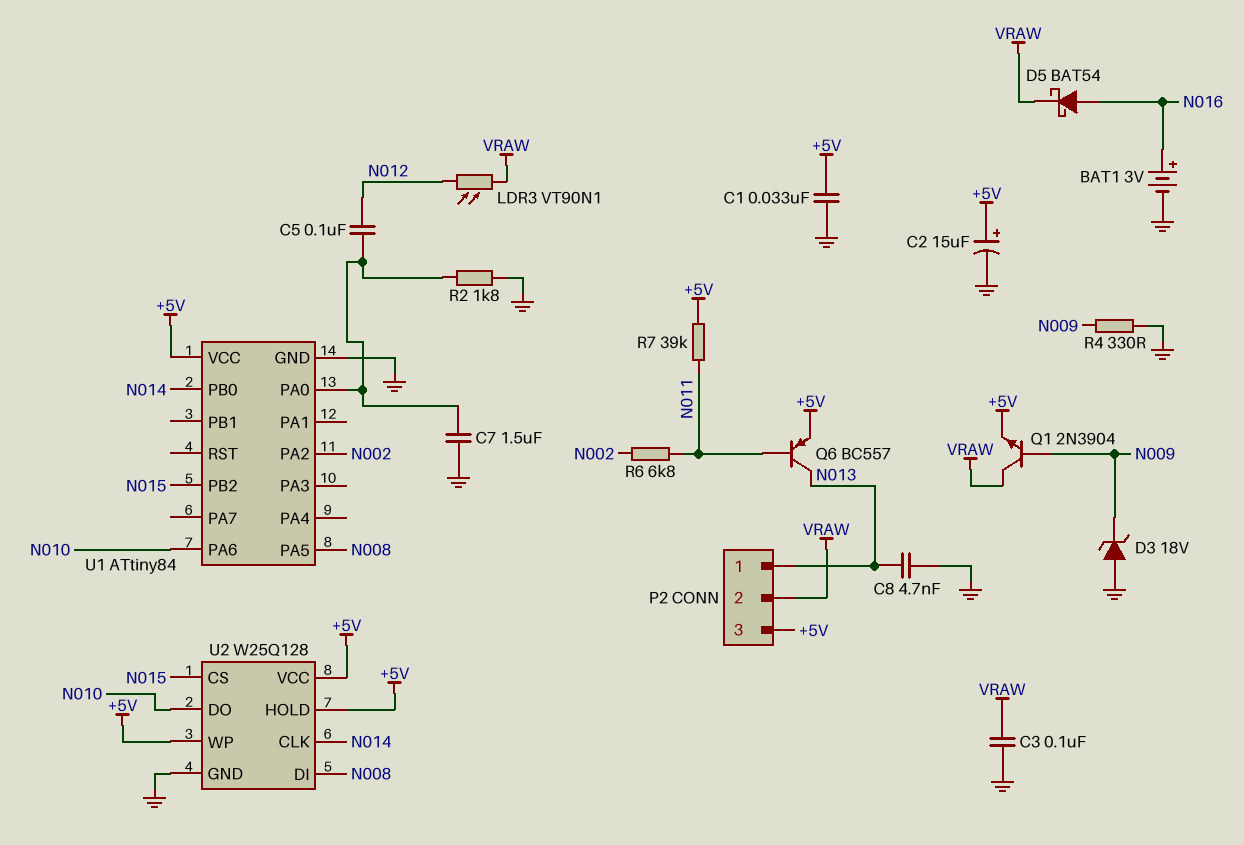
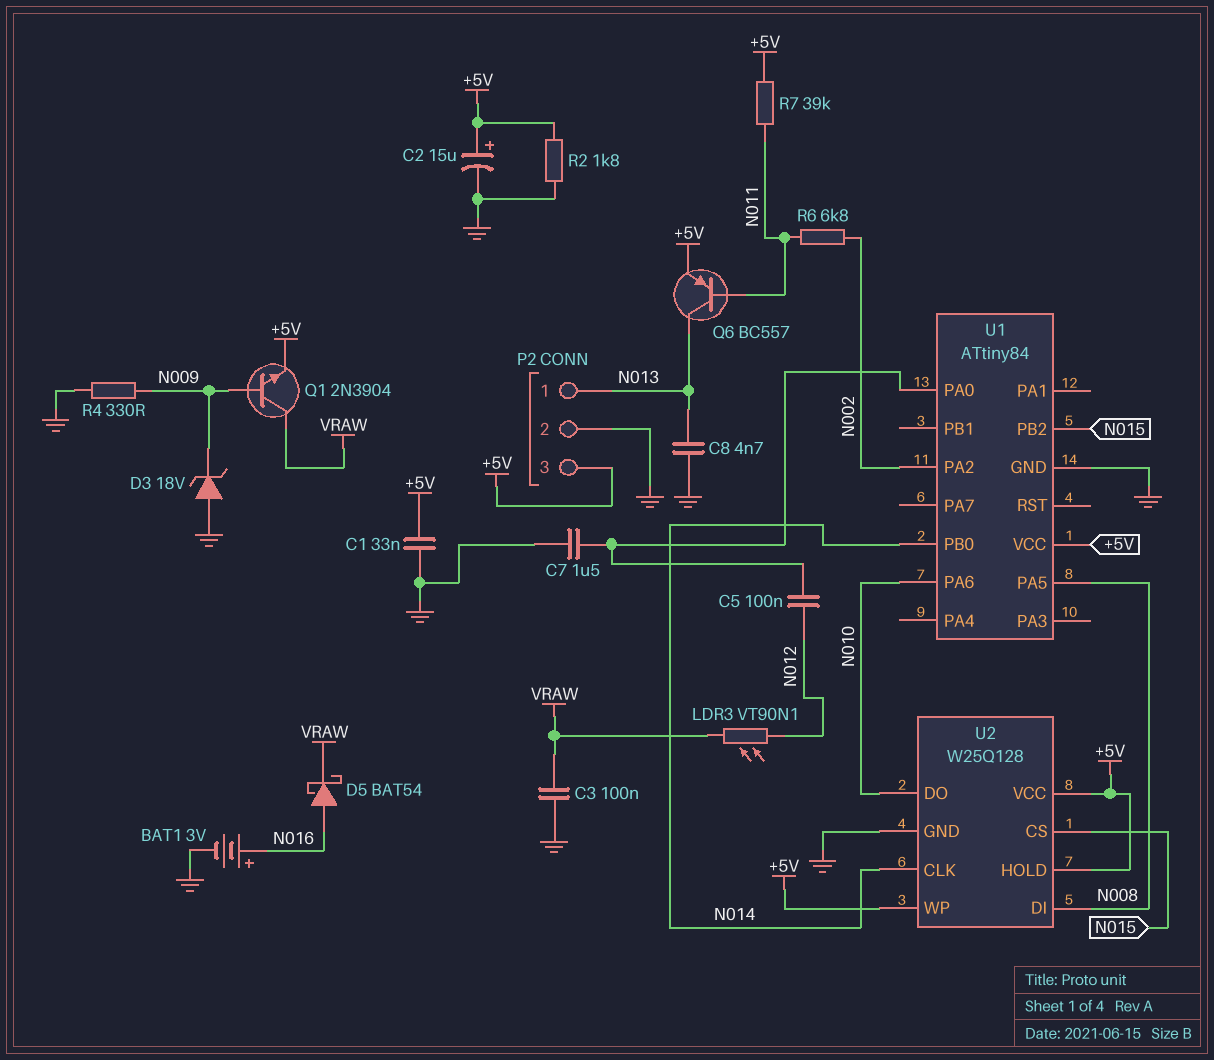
P2 pin 2: VRAW -> GND
R2: 1.8k (GND, U1/PA0) -> 1.8k (+5V, GND)

